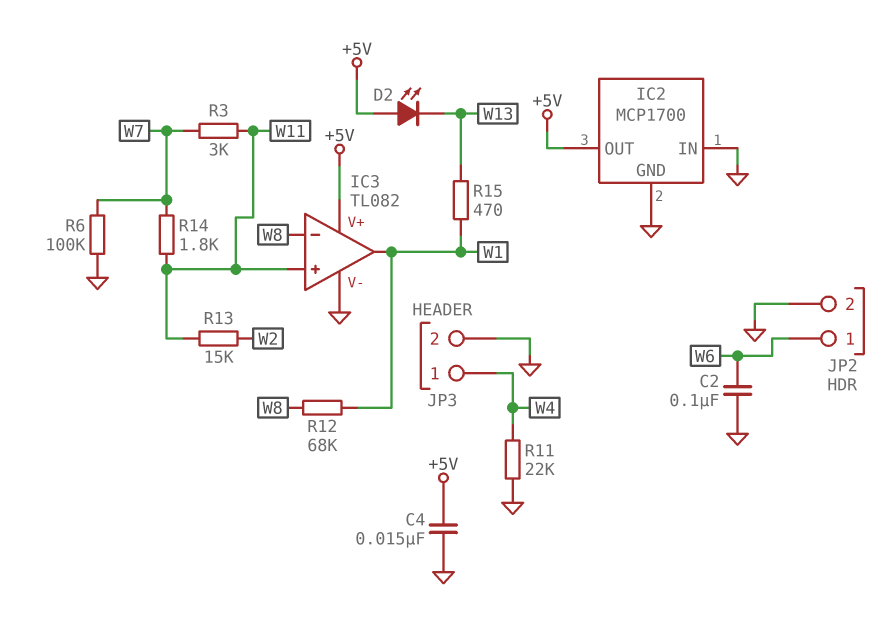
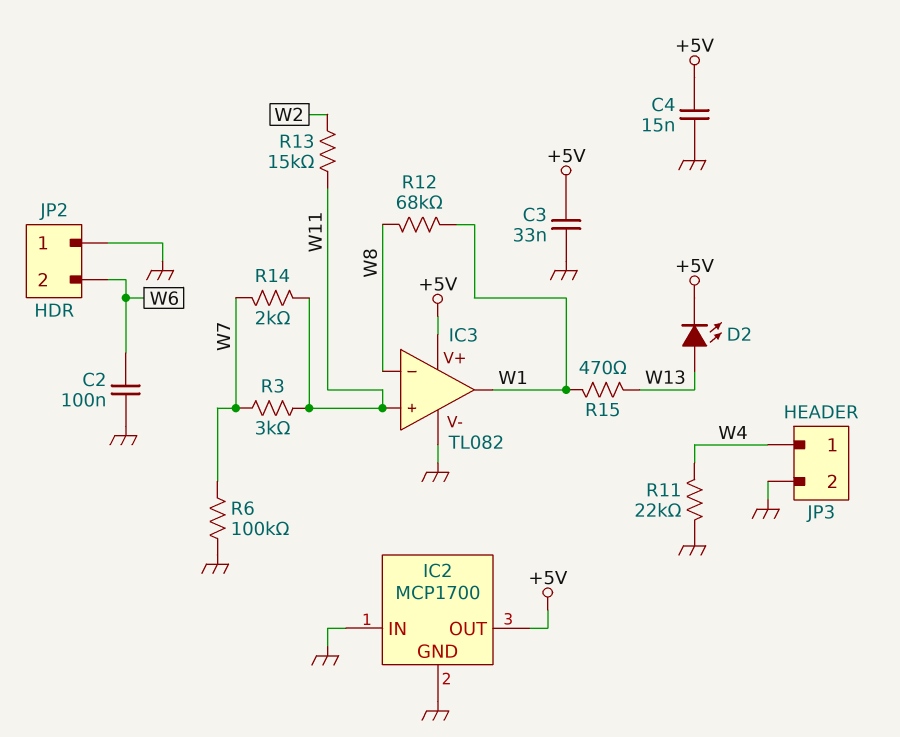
C3: none -> 33nF (+5V, GND)
D2: LED (A +5V, K W13) -> LED (A W13, K +5V)
JP2 pin 1: W6 -> GND
JP2 pin 2: GND -> W6
R14: 1.8k (W7, W11) -> 2k (W7, W11)

